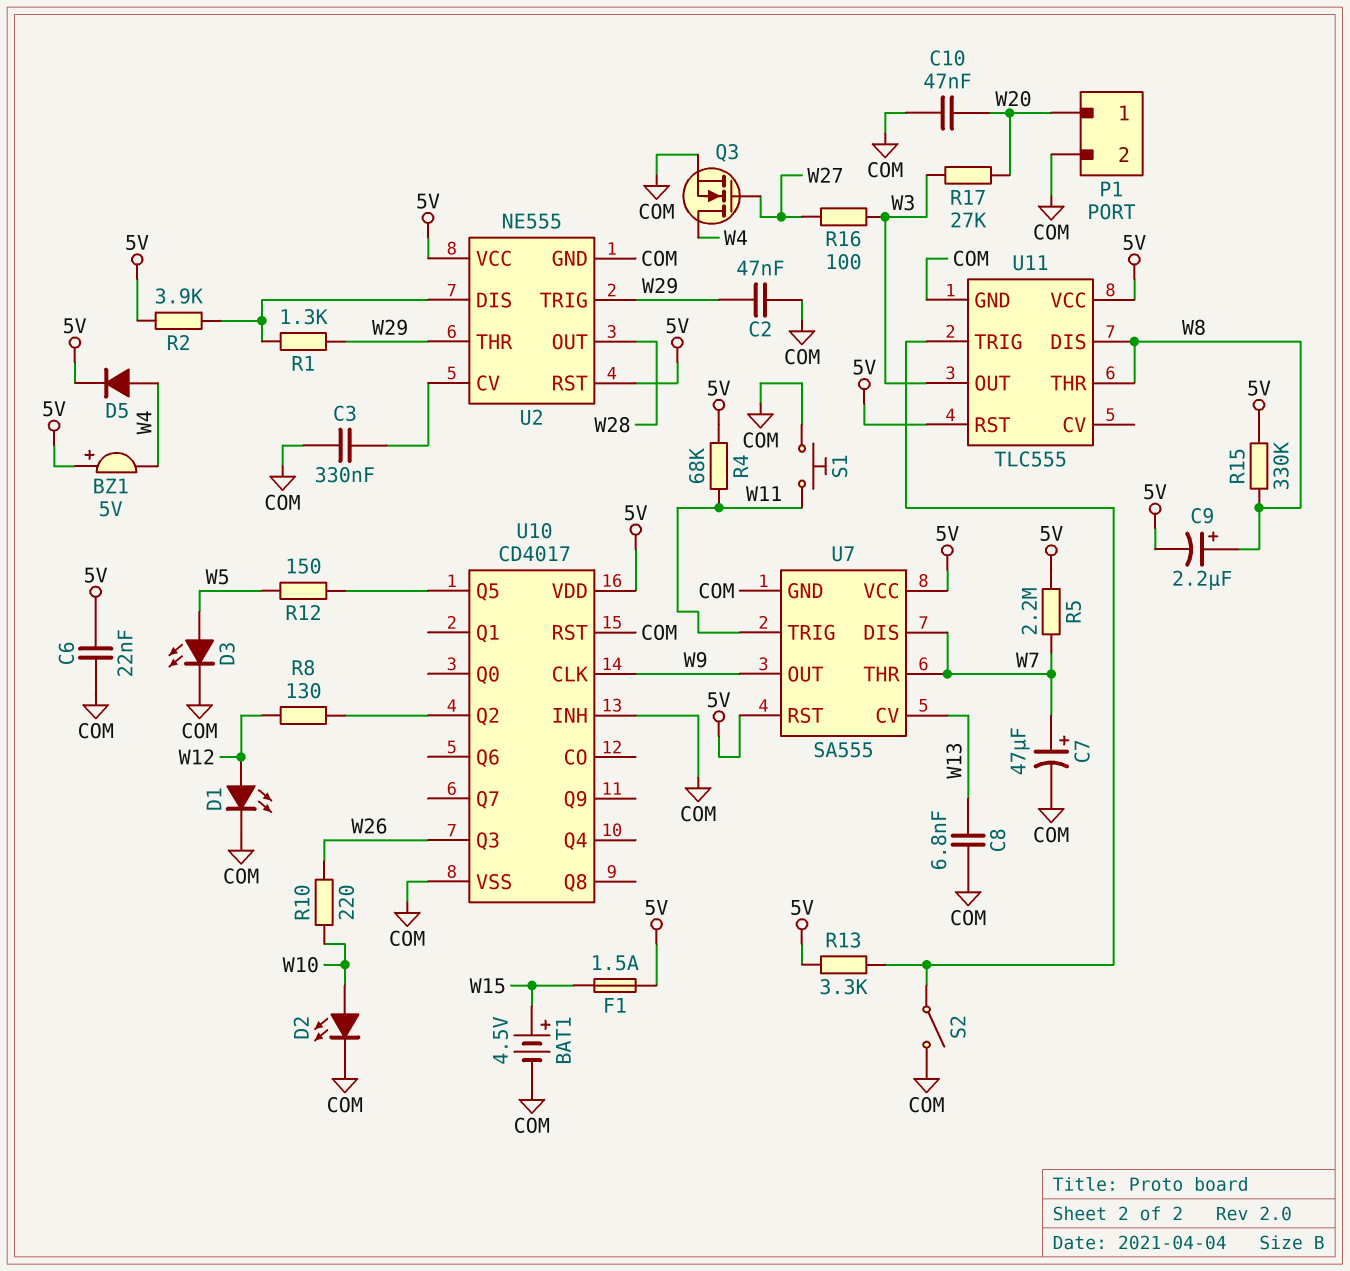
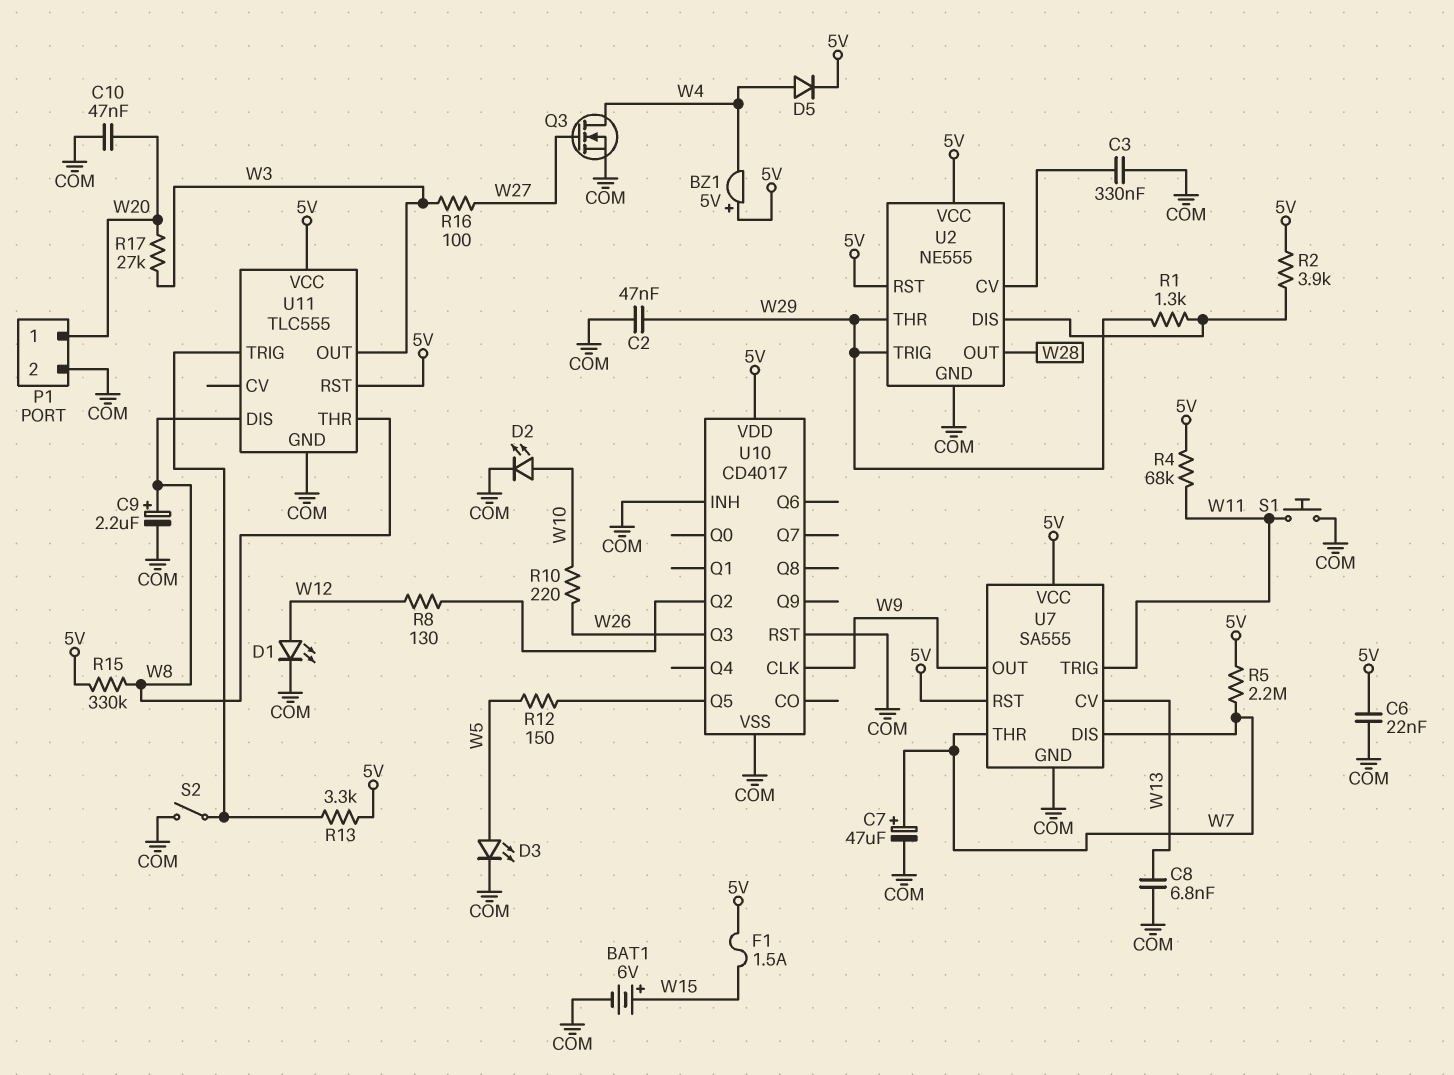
BAT1: 4.5V (plus W15, minus COM) -> 6V (plus W15, minus COM)
C9: 2.2uF (plus W8, minus 5V) -> 2.2uF (plus W8, minus COM)

